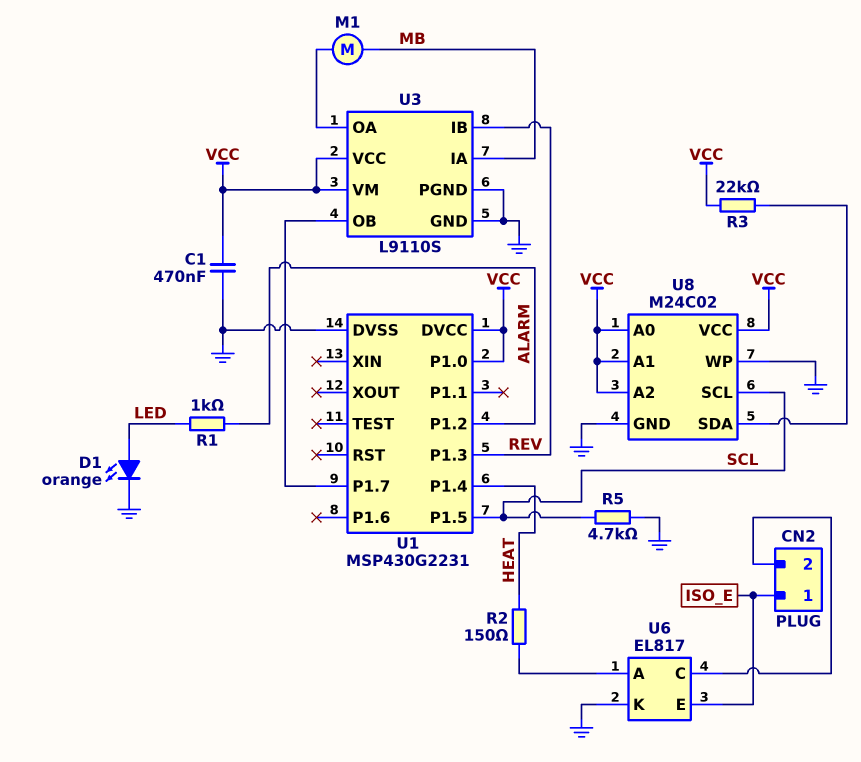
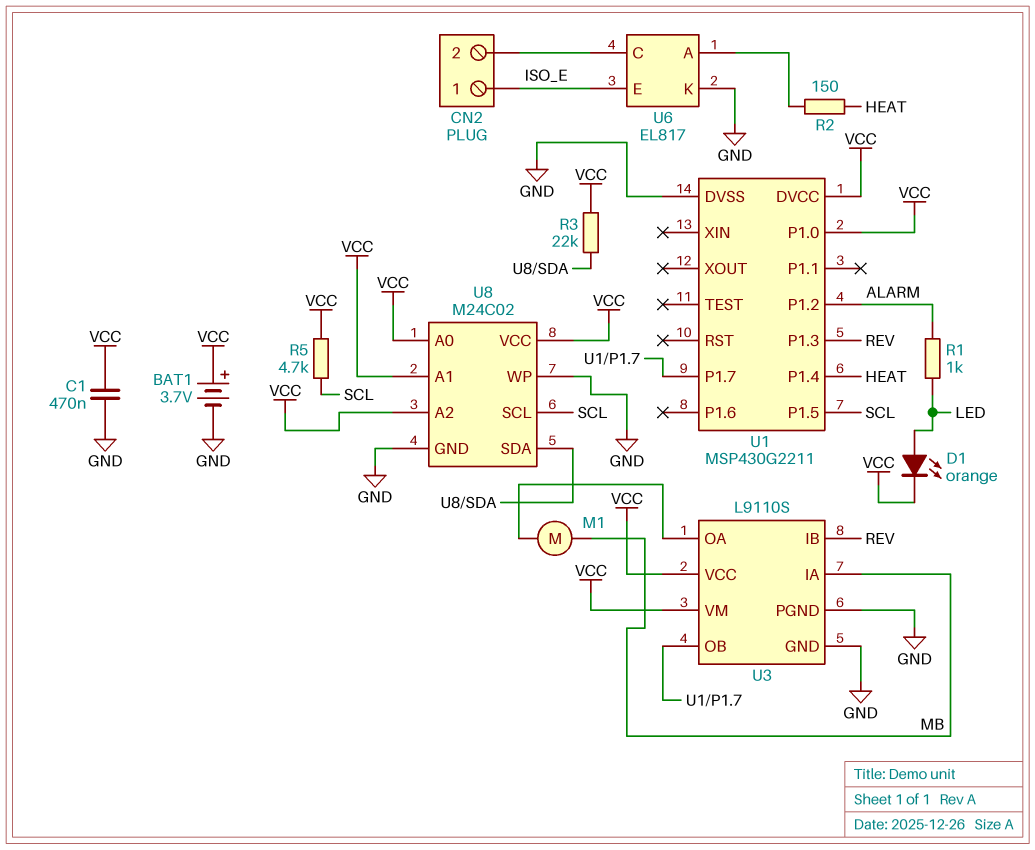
BAT1: none -> 3.7V (plus VCC, minus GND)
D1: LED orange (A LED, K GND) -> LED orange (A LED, K VCC)
R5: 4.7k (GND, SCL) -> 4.7k (SCL, VCC)
U1: MSP430G2231 -> MSP430G2211

